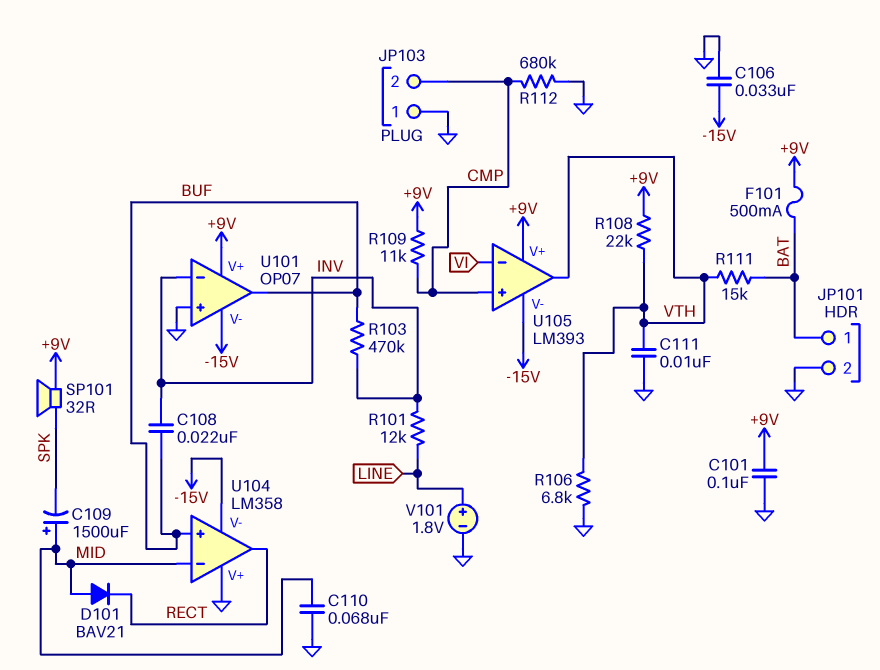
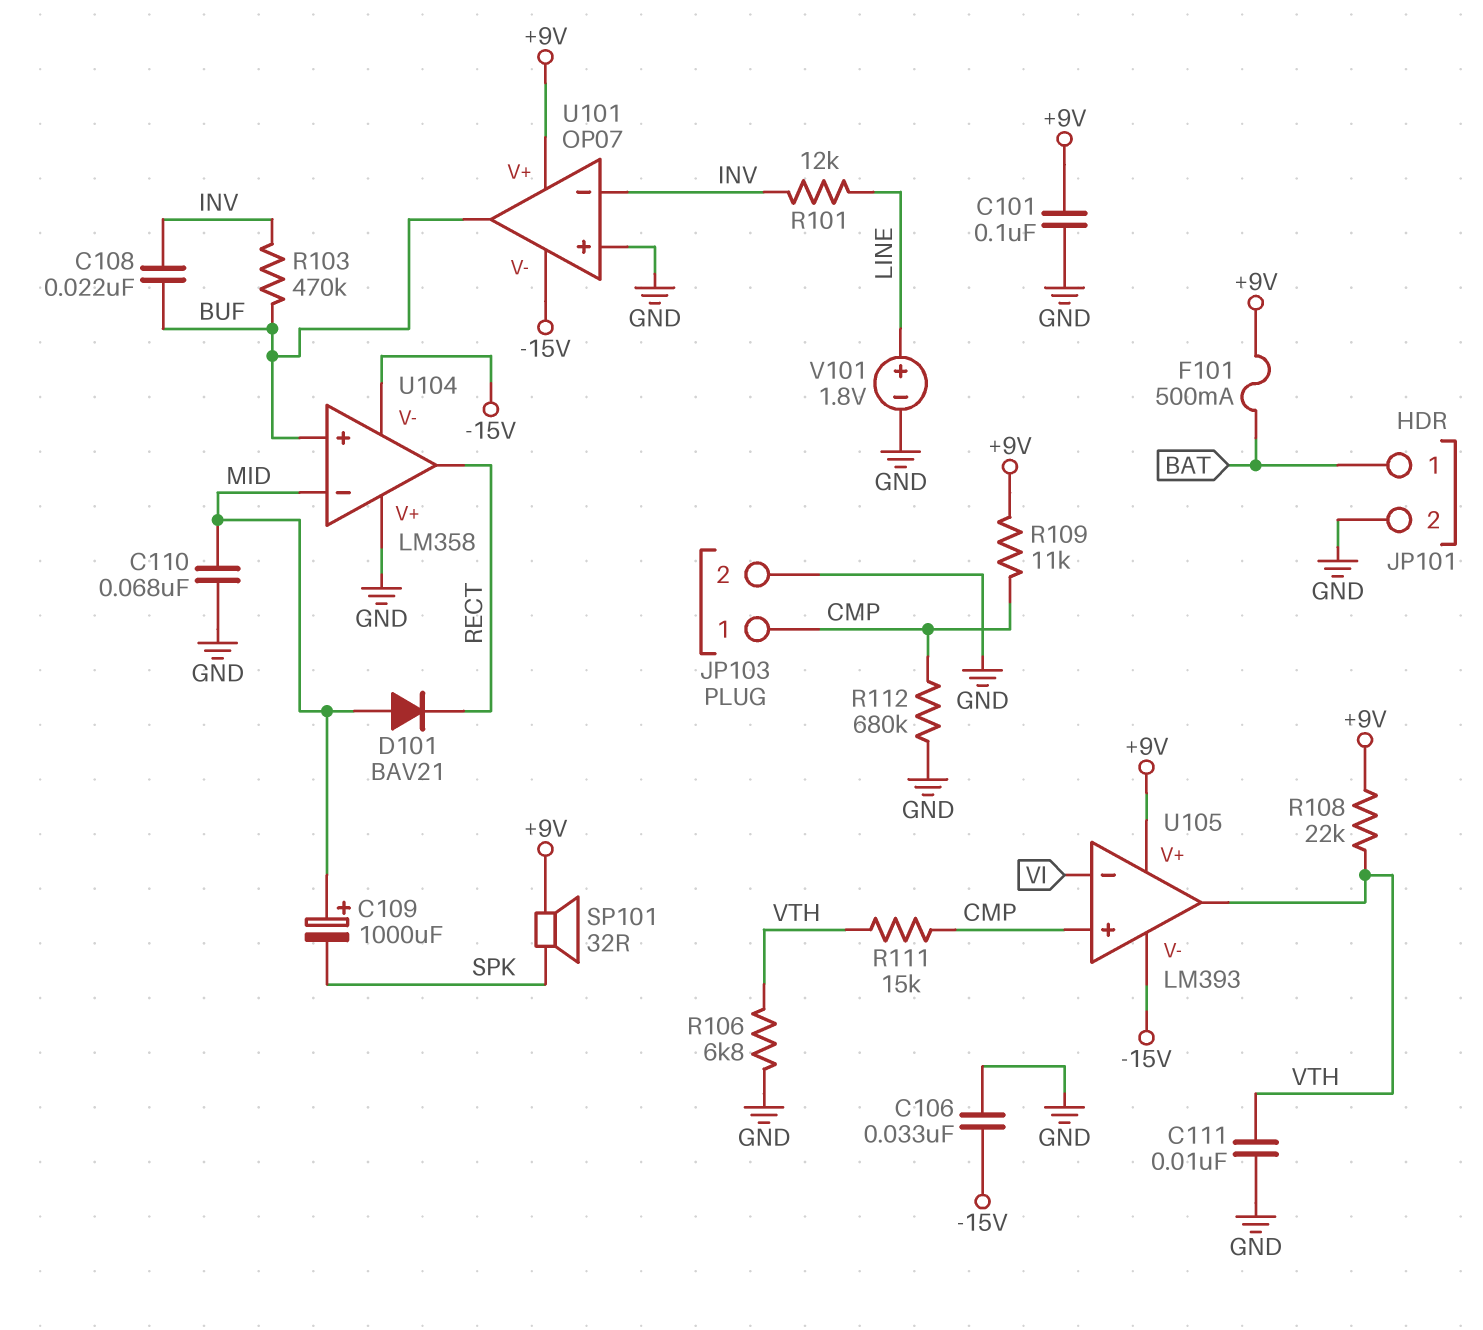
C109: 1500uF (plus MID, minus SPK) -> 1000uF (plus MID, minus SPK)
JP103 pin 1: GND -> CMP
JP103 pin 2: CMP -> GND
R111: 15k (BAT, VTH) -> 15k (CMP, VTH)

